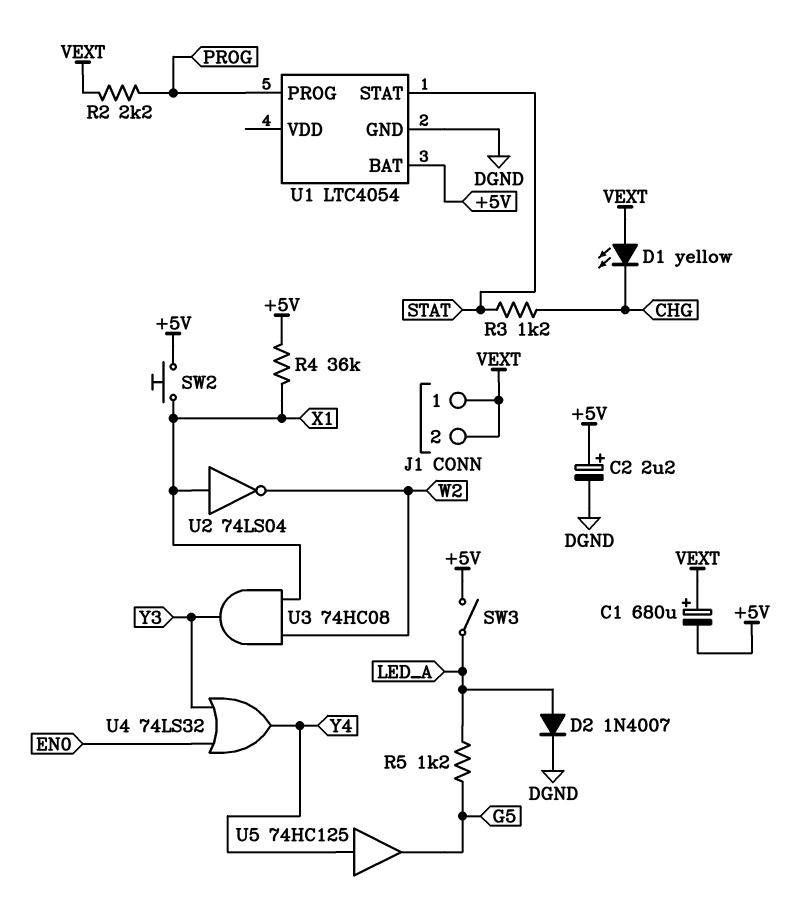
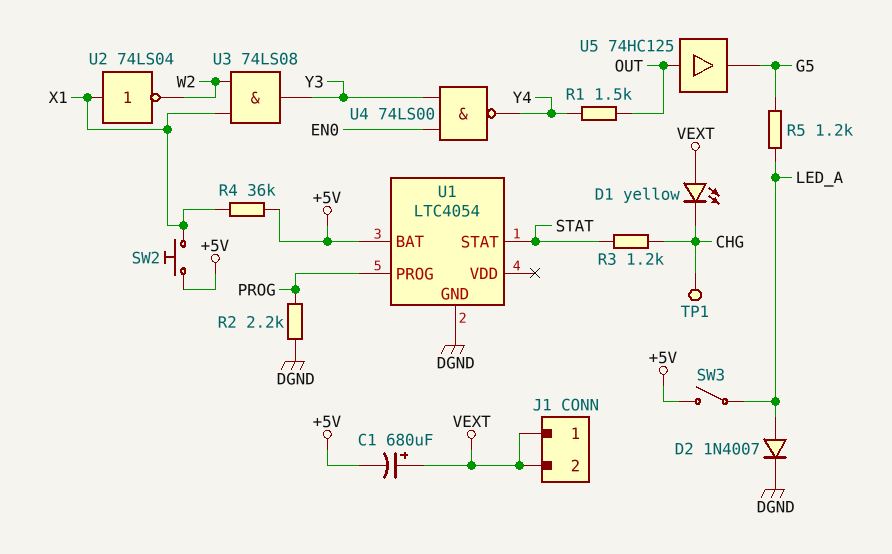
C2: 2.2uF (plus +5V, minus DGND) -> none
R1: none -> 1.5k (OUT, Y4)
R2: 2.2k (PROG, VEXT) -> 2.2k (DGND, PROG)
TP1: none -> test point (CHG)
U3: AND 74HC08 (in W2, in X1, out Y3) -> AND 74LS08 (in W2, in X1, out Y3)
U4: OR 74LS32 (in EN0, in Y3, out Y4) -> NAND 74LS00 (in EN0, in Y3, out Y4)
U5: buffer 74HC125 (in Y4, out G5) -> buffer 74HC125 (in OUT, out G5)

